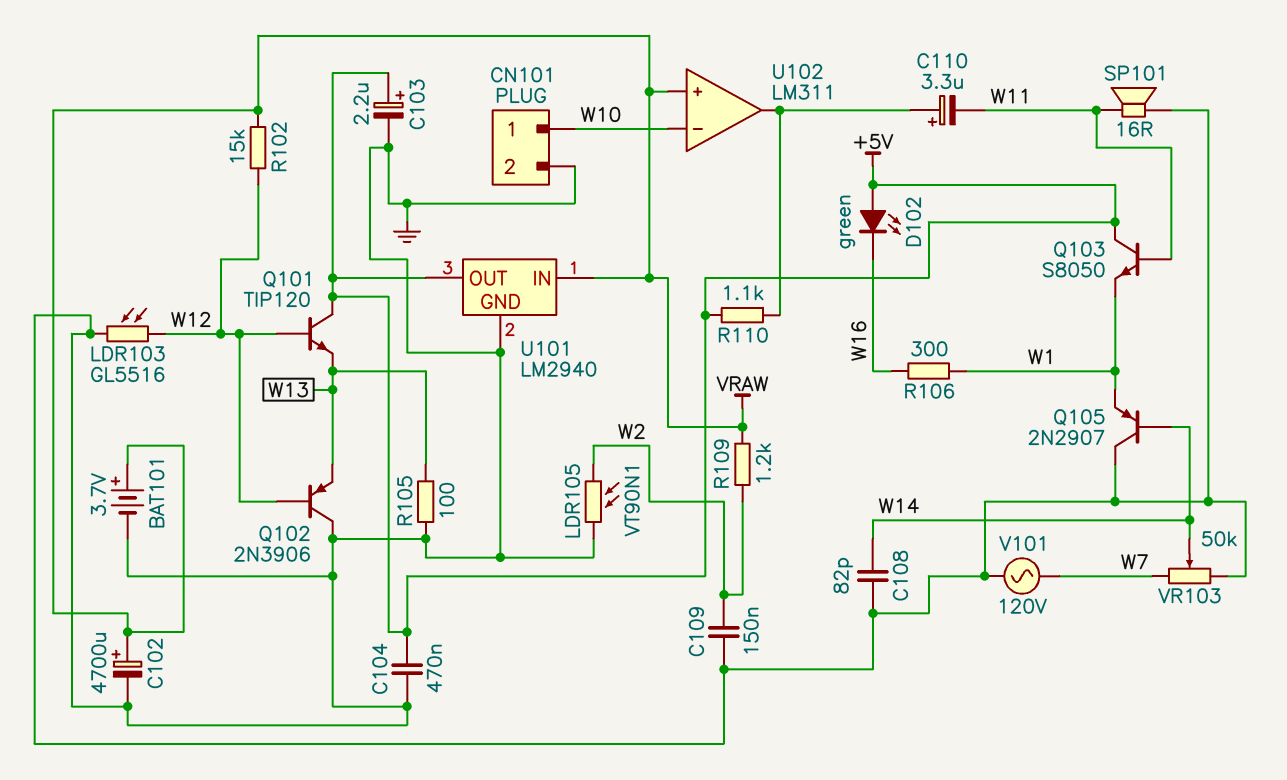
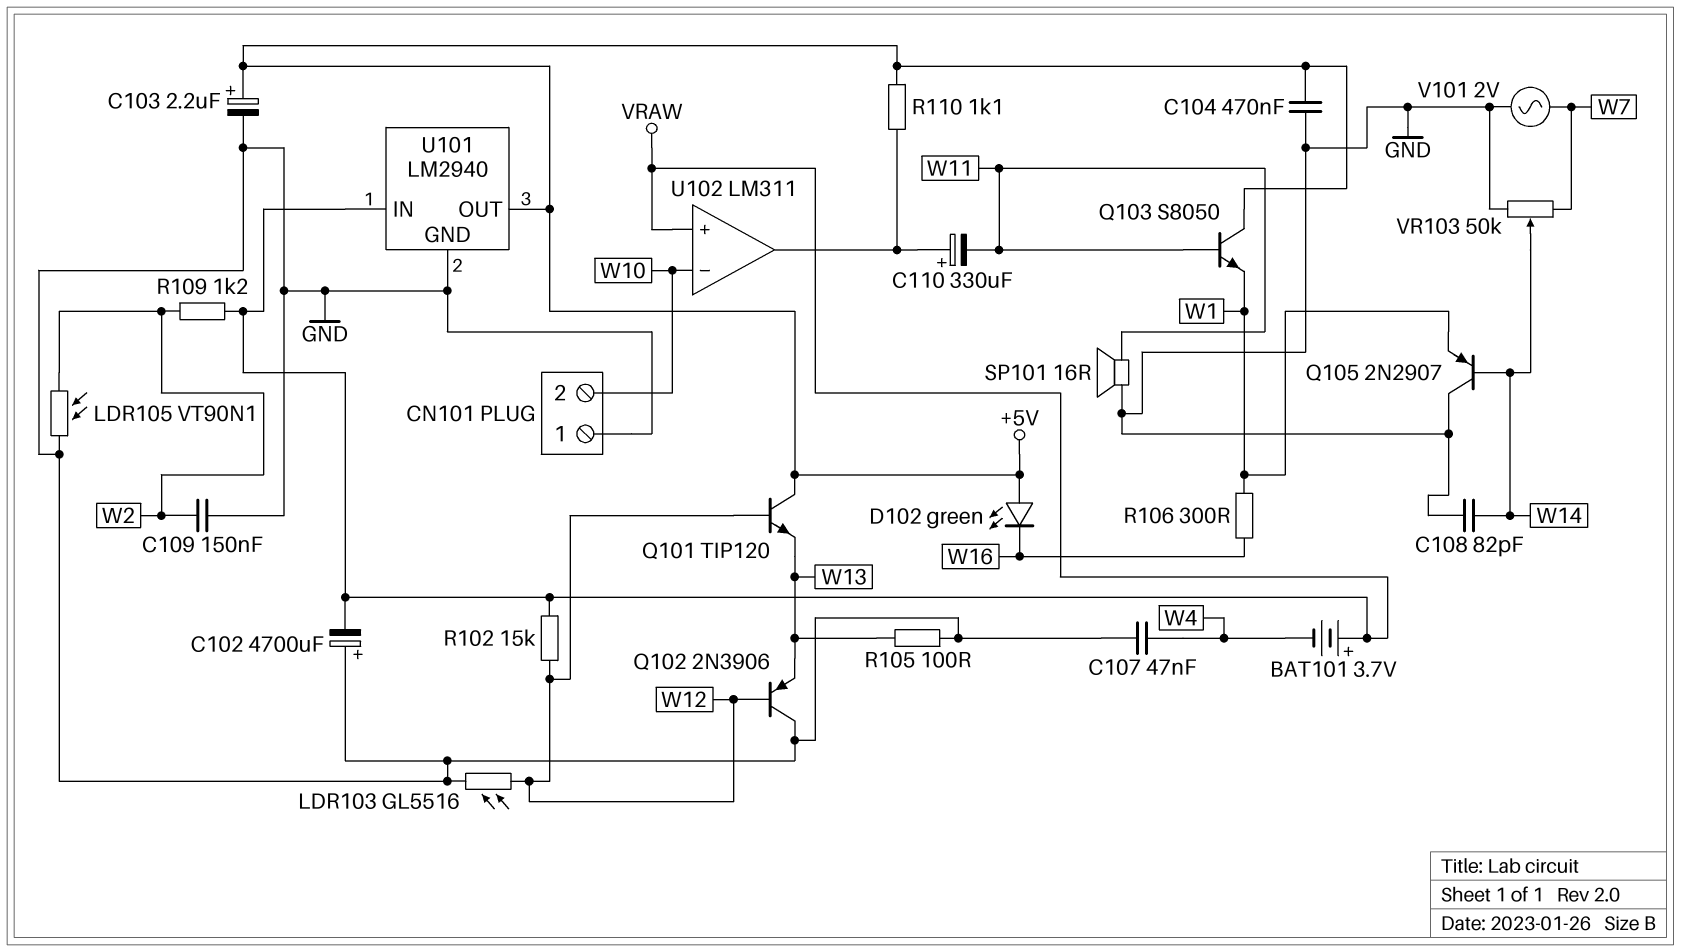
BAT101: 3.7V (plus VRAW, minus GND) -> 3.7V (plus VRAW, minus W4)
C102: 4700uF (plus VRAW, minus GND) -> 4700uF (plus GND, minus VRAW)
C107: none -> 47nF (GND, W4)
C110: 3.3uF (plus U102/out, minus W11) -> 330uF (plus U102/out, minus W11)
CN101 pin 1: W10 -> GND
CN101 pin 2: GND -> W10
V101: AC 120V (GND, W7) -> AC 2V (GND, W7)

